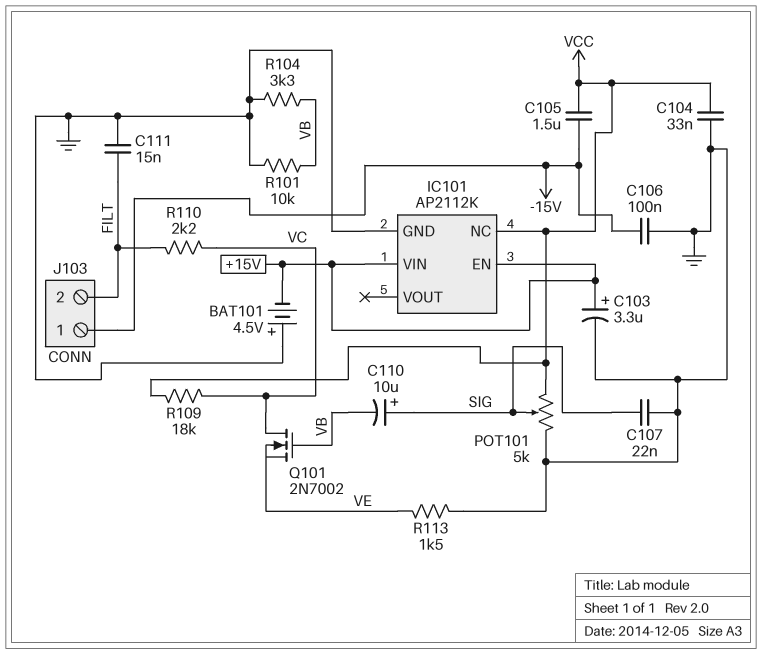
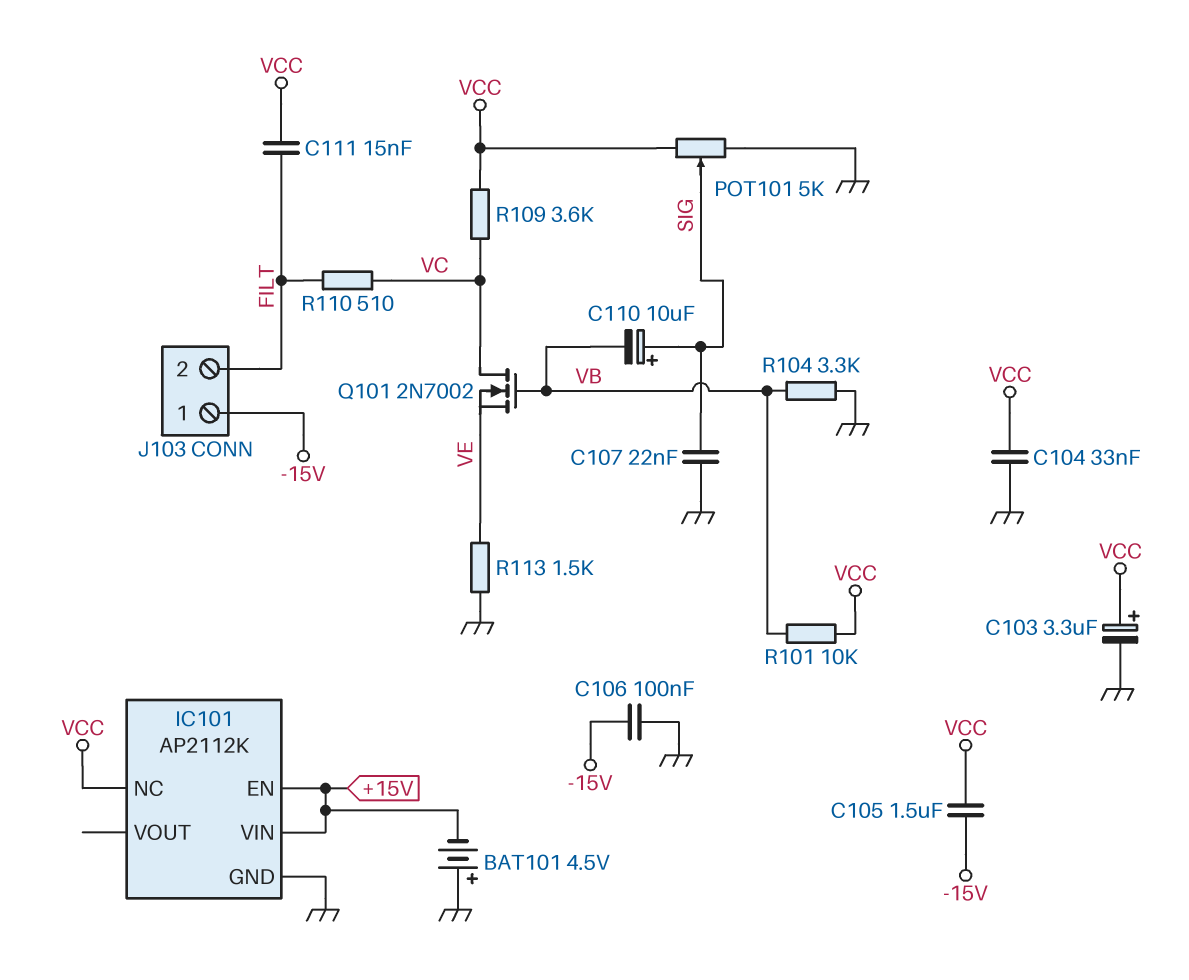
C103: 3.3uF (plus +15V, minus GND) -> 3.3uF (plus VCC, minus GND)
C111: 15nF (FILT, GND) -> 15nF (FILT, VCC)
R101: 10k (GND, VB) -> 10k (VB, VCC)
R109: 18k (VC, VCC) -> 3.6k (VC, VCC)
R110: 2.2k (FILT, VC) -> 510 (FILT, VC)

